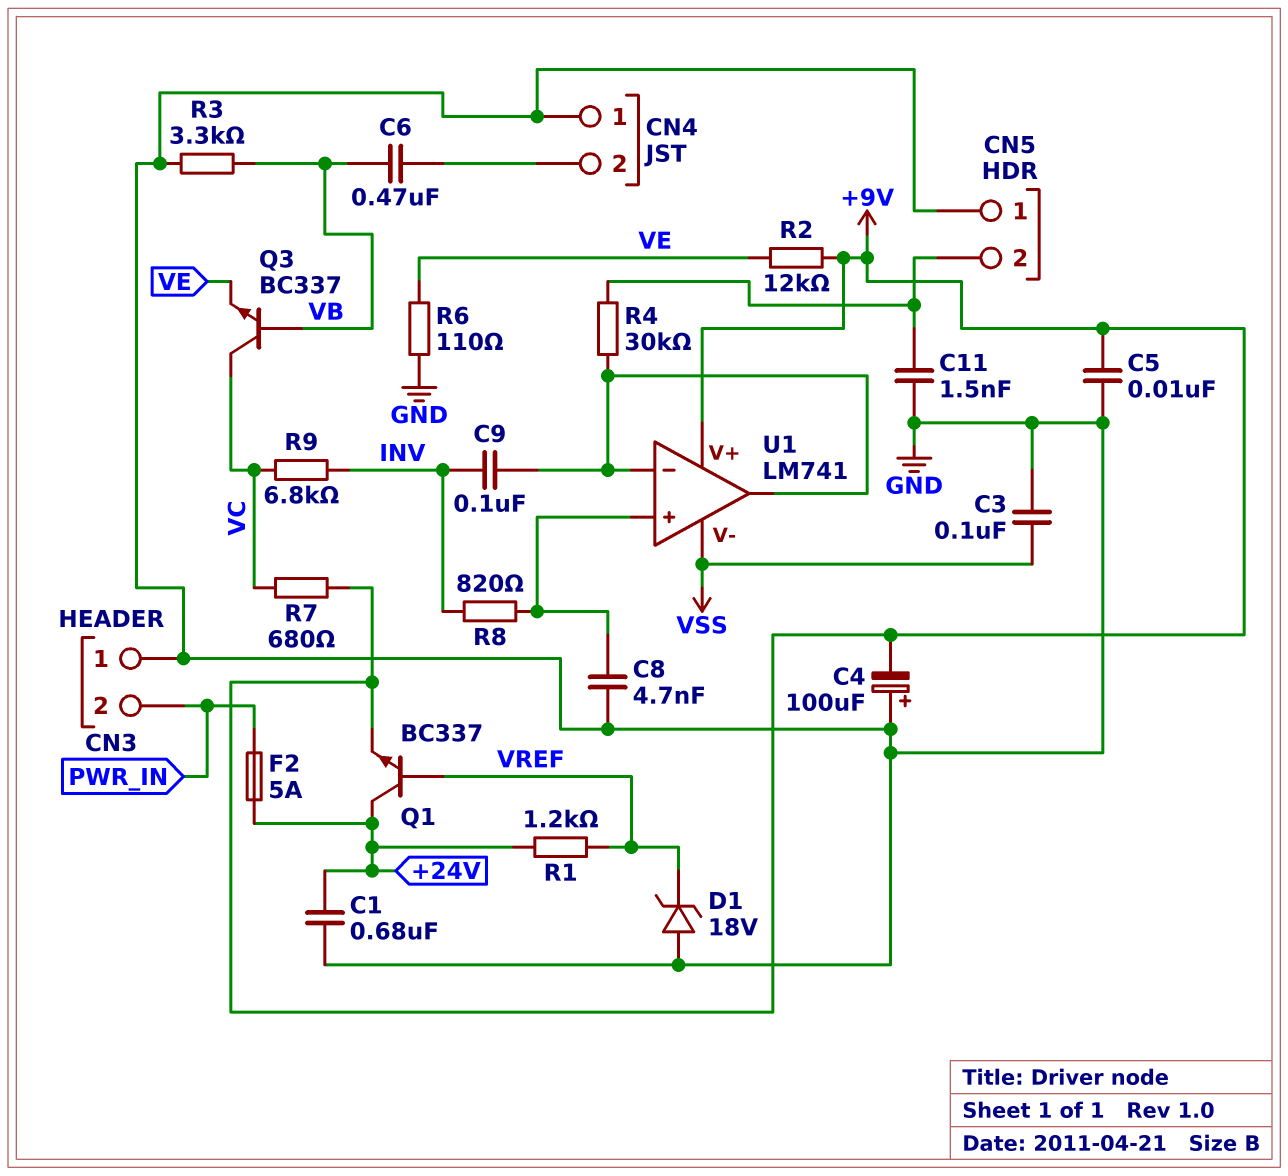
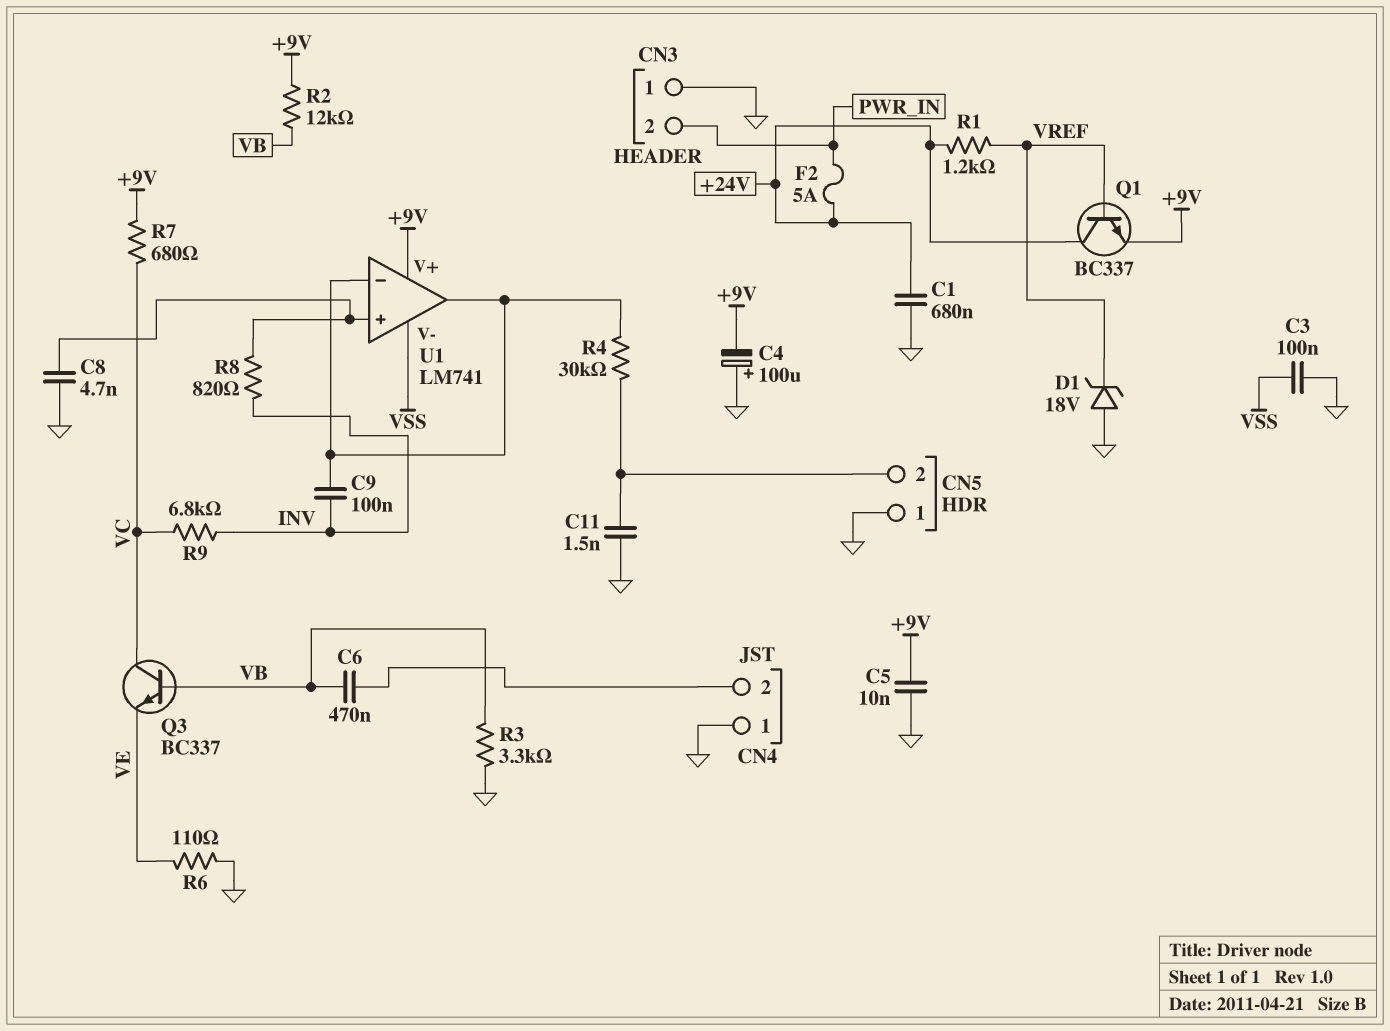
R2: 12k (+9V, VE) -> 12k (+9V, VB)

